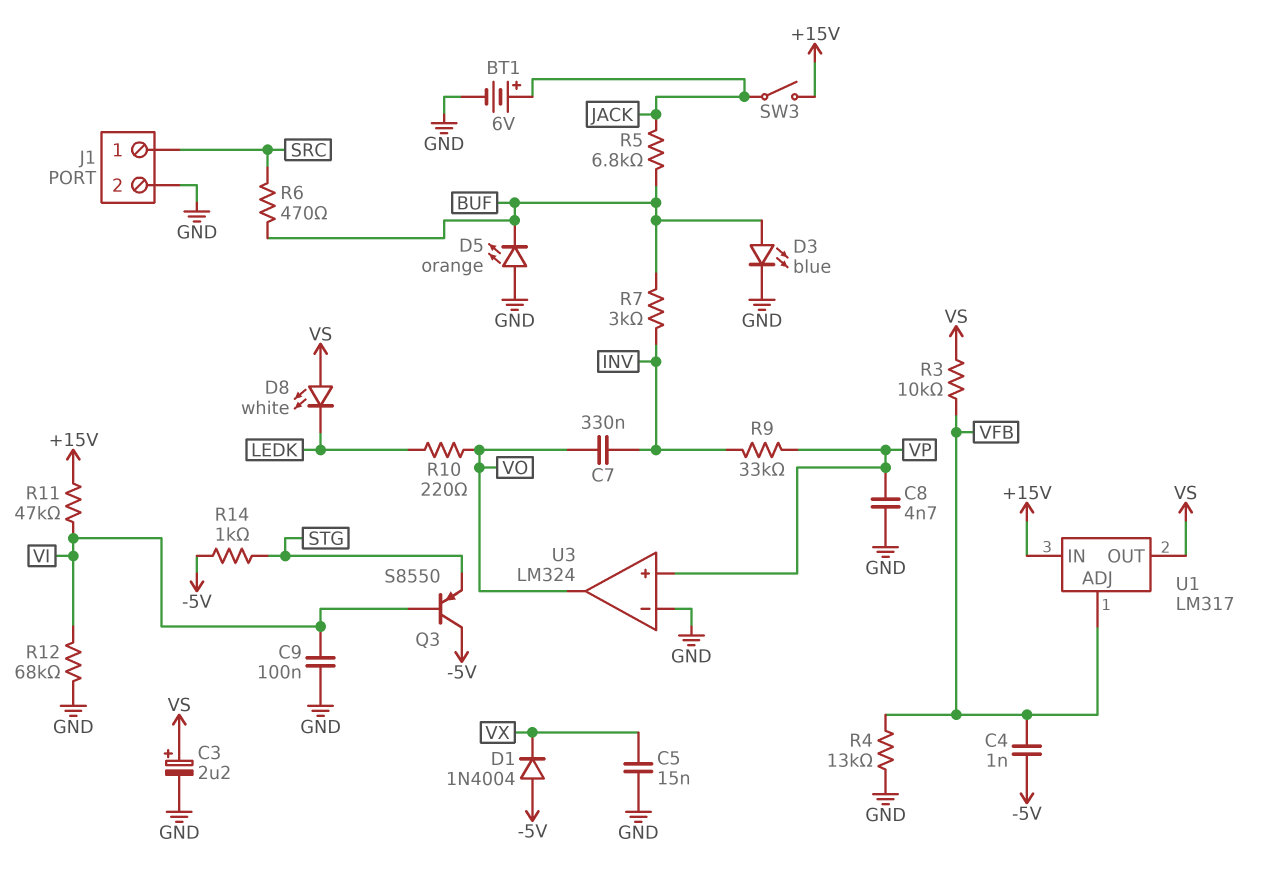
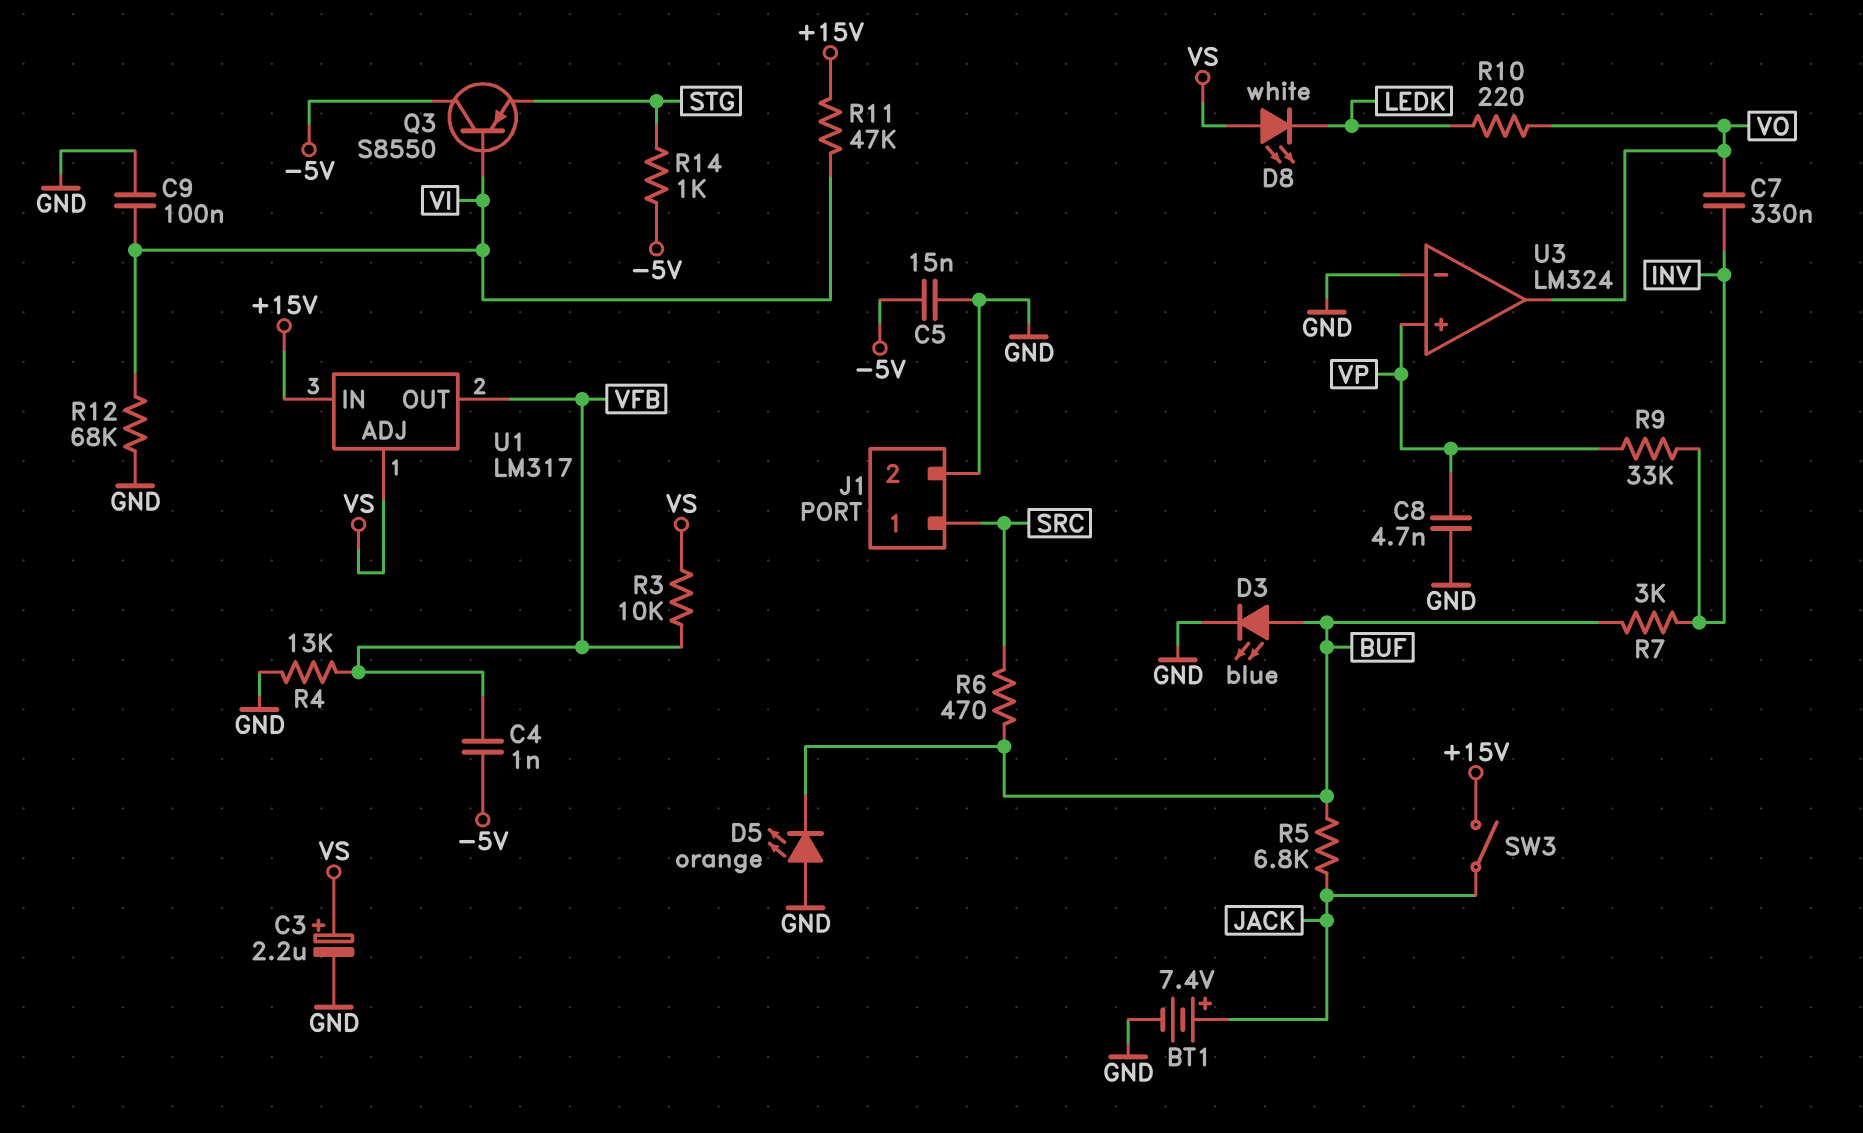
BT1: 6V (plus JACK, minus GND) -> 7.4V (plus JACK, minus GND)
C5: 15nF (GND, VX) -> 15nF (-5V, GND)
D1: diode 1N4004 (A -5V, K VX) -> none
U1 pin ADJ: VFB -> VS
U1 pin OUT: VS -> VFB

